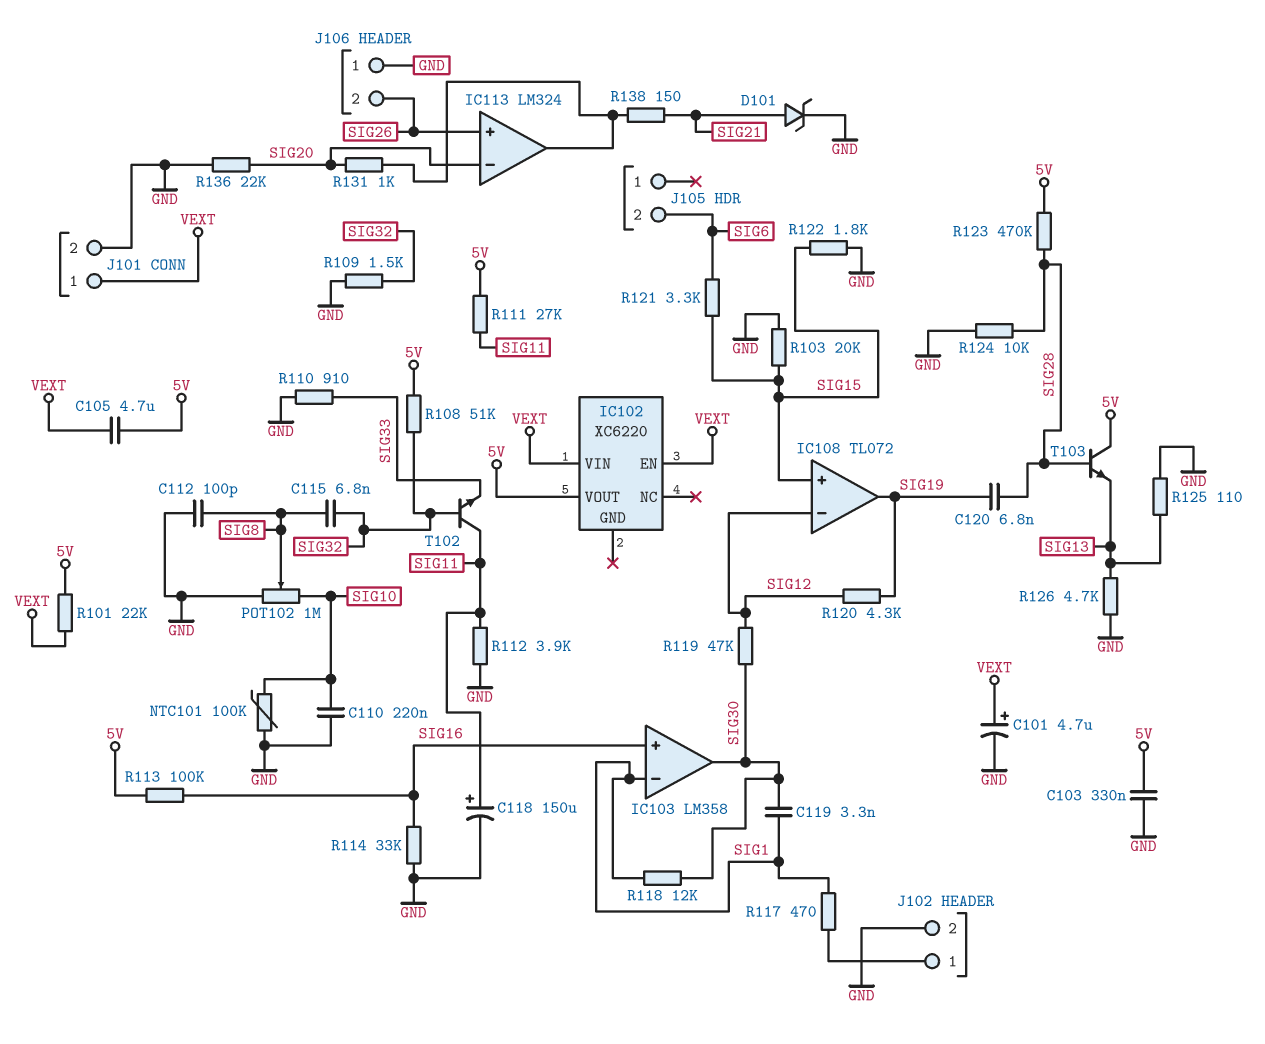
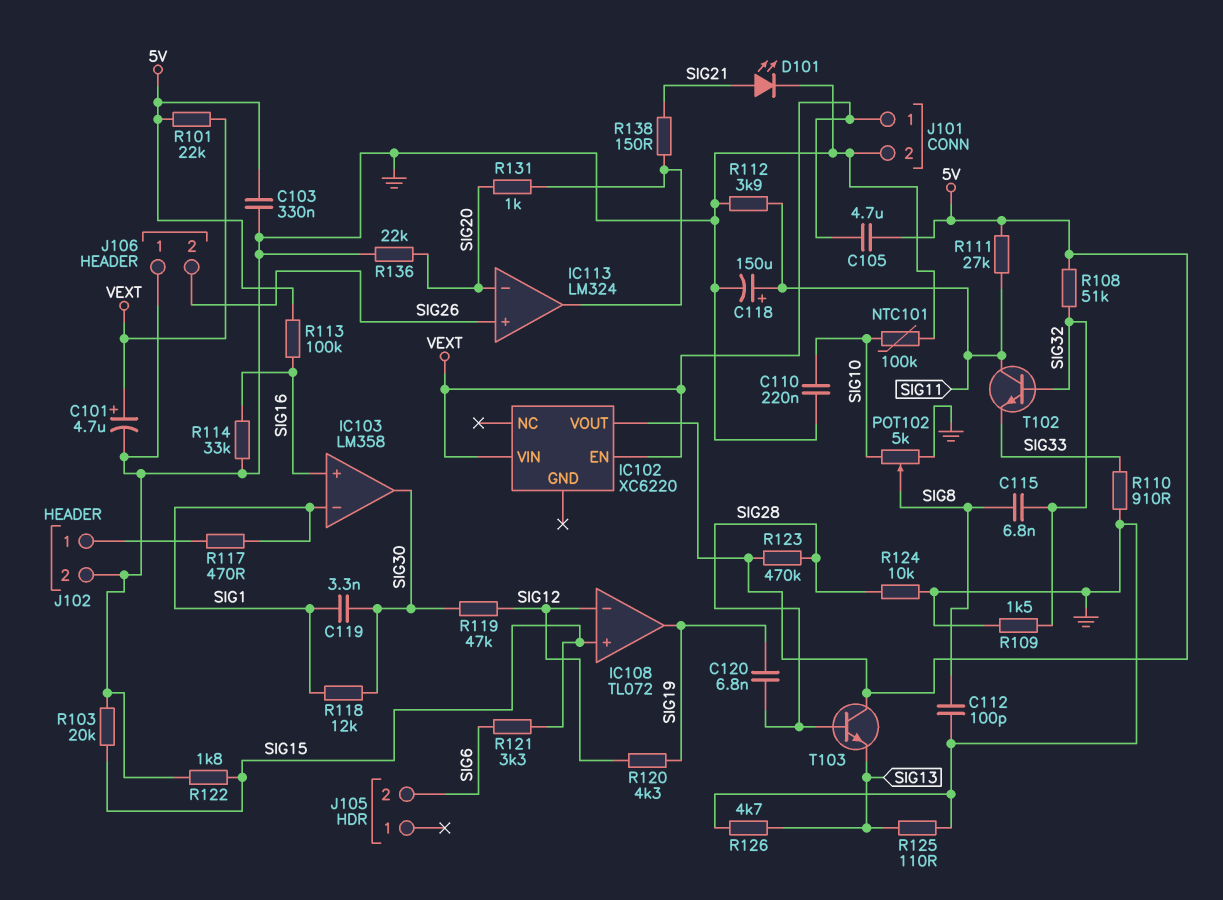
D101: zener (A SIG21, K GND) -> LED (A SIG21, K GND)
POT102: 1M (GND, SIG10, wiper SIG8) -> 5k (GND, SIG10, wiper SIG8)

